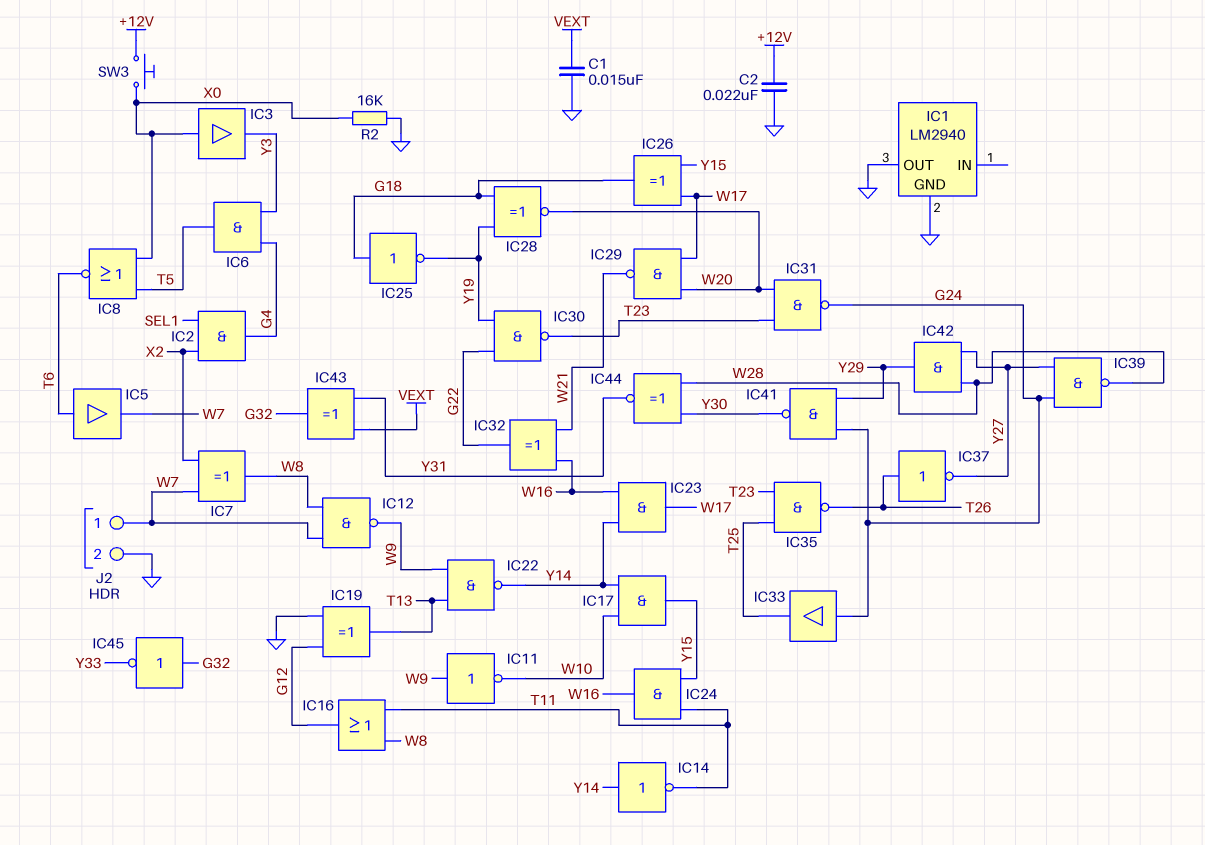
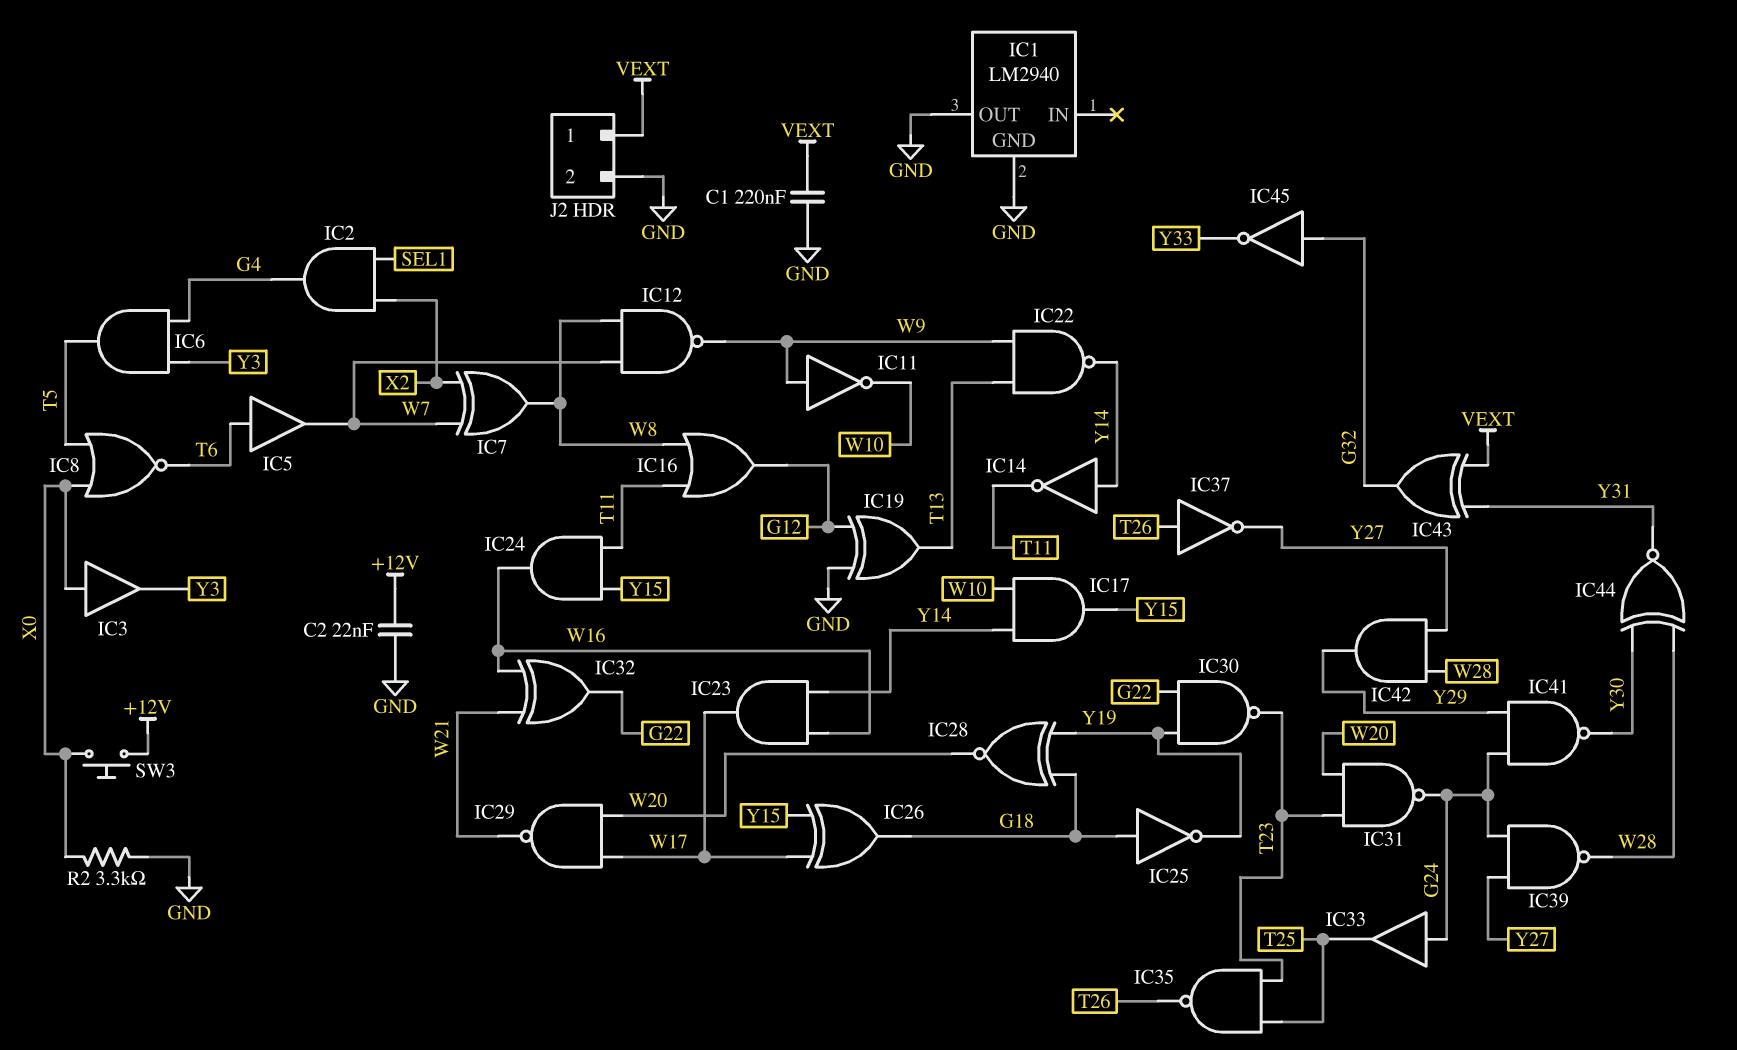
C1: 15nF (GND, VEXT) -> 220nF (GND, VEXT)
J2 pin 1: W7 -> VEXT
R2: 16k (GND, X0) -> 3.3k (GND, X0)

